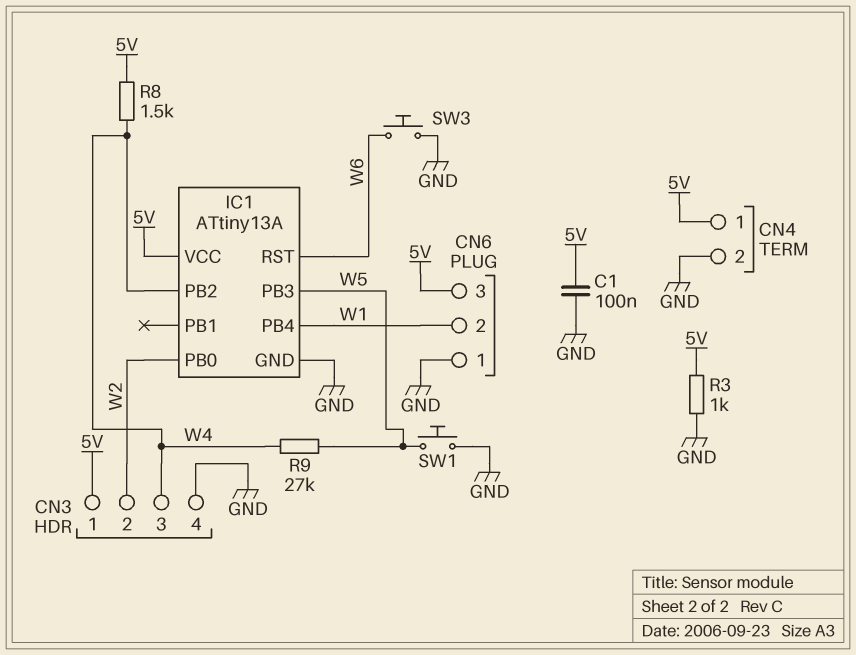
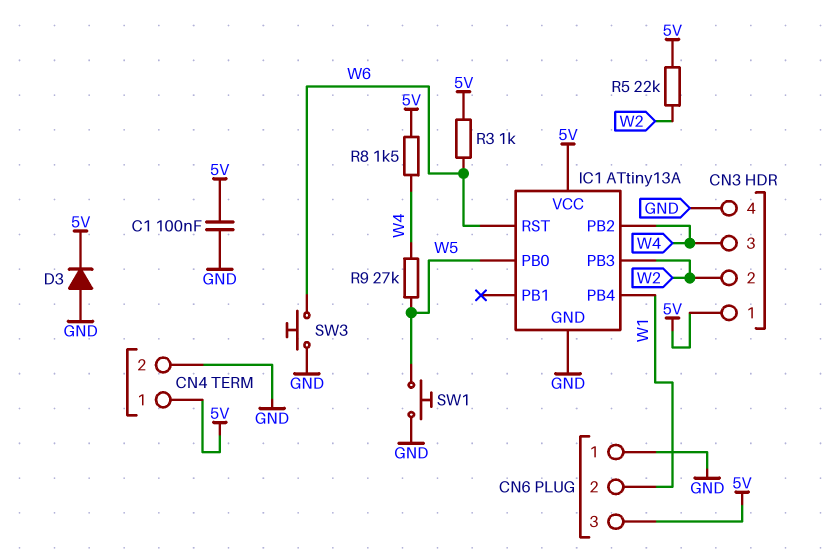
D3: none -> diode (A GND, K 5V)
IC1 pin PB0: W2 -> W5
IC1 pin PB3: W5 -> W2
R3: 1k (5V, GND) -> 1k (5V, W6)
R5: none -> 22k (5V, W2)

